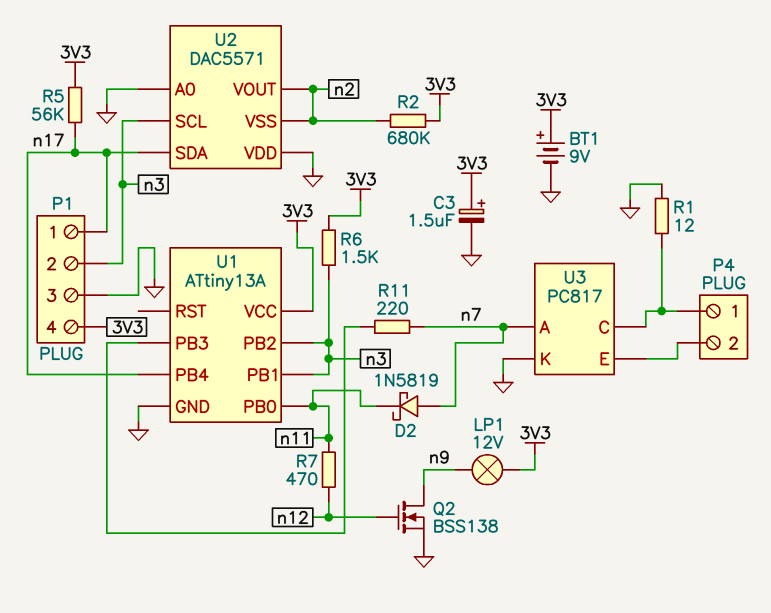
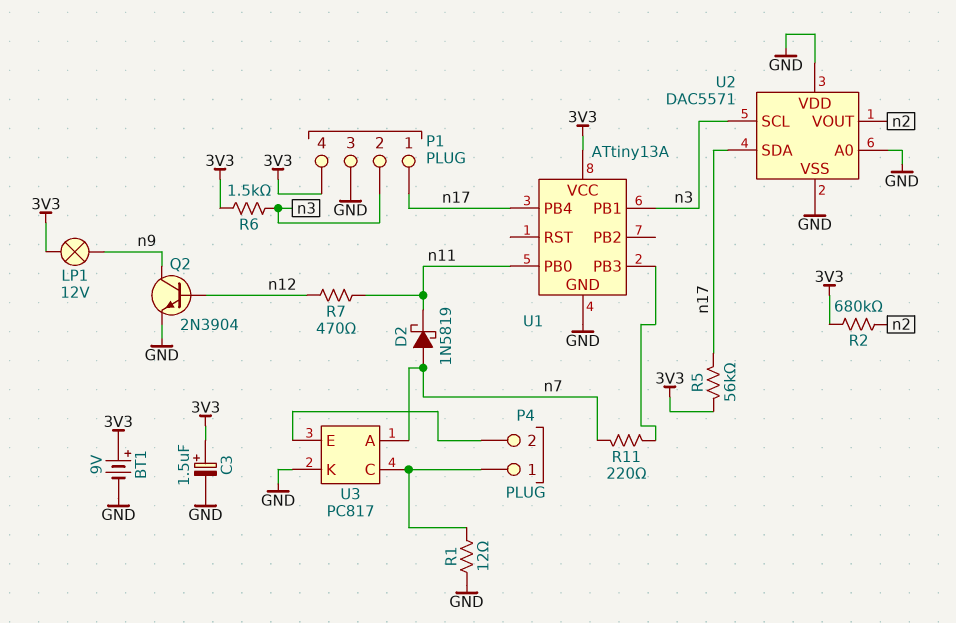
Q2: NMOS BSS138 (G n12, D n9, S GND) -> NPN 2N3904 (B n12, C n9, E GND)
U1 pin PB2: n3 -> none
U2 pin VSS: n2 -> GND

